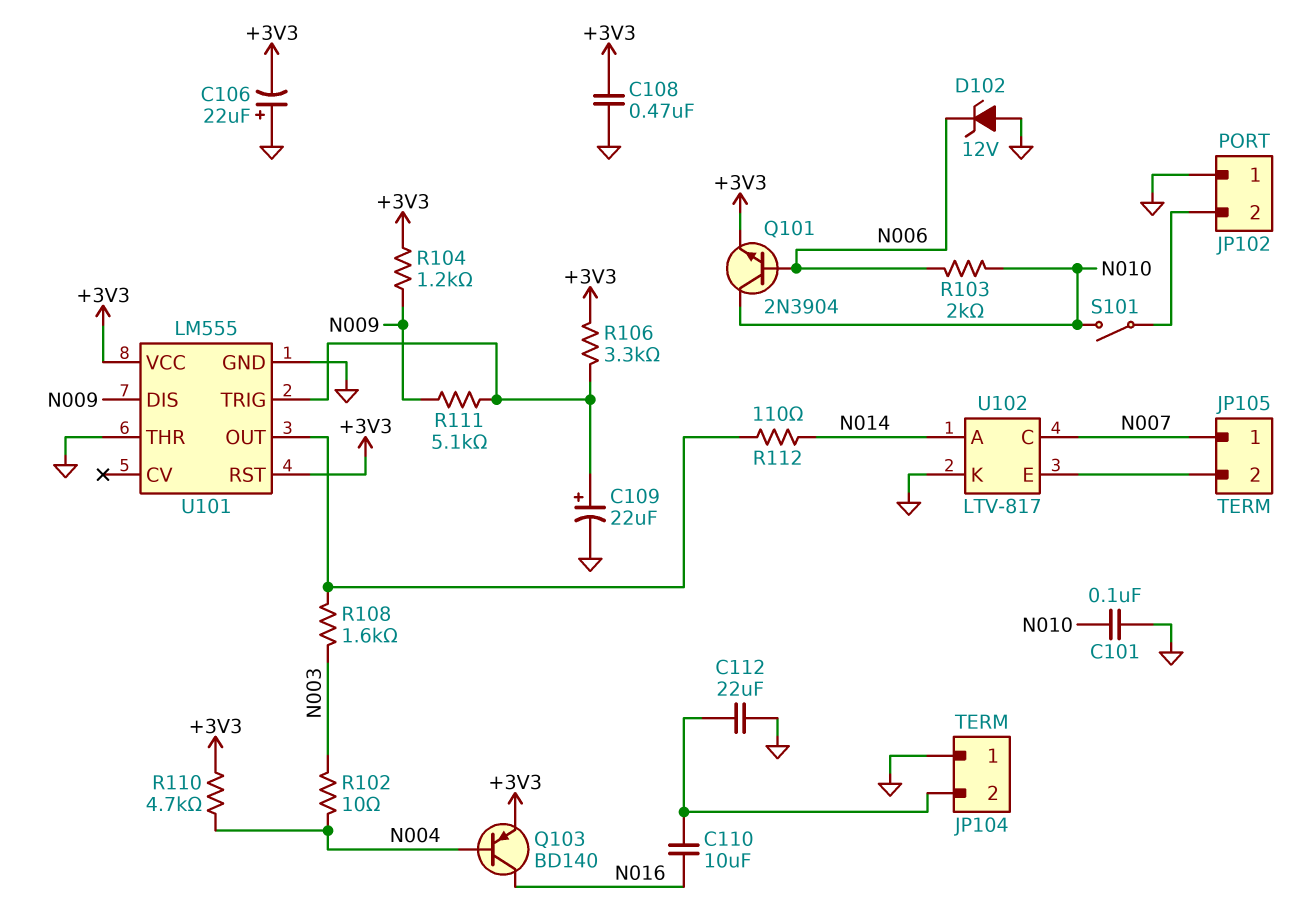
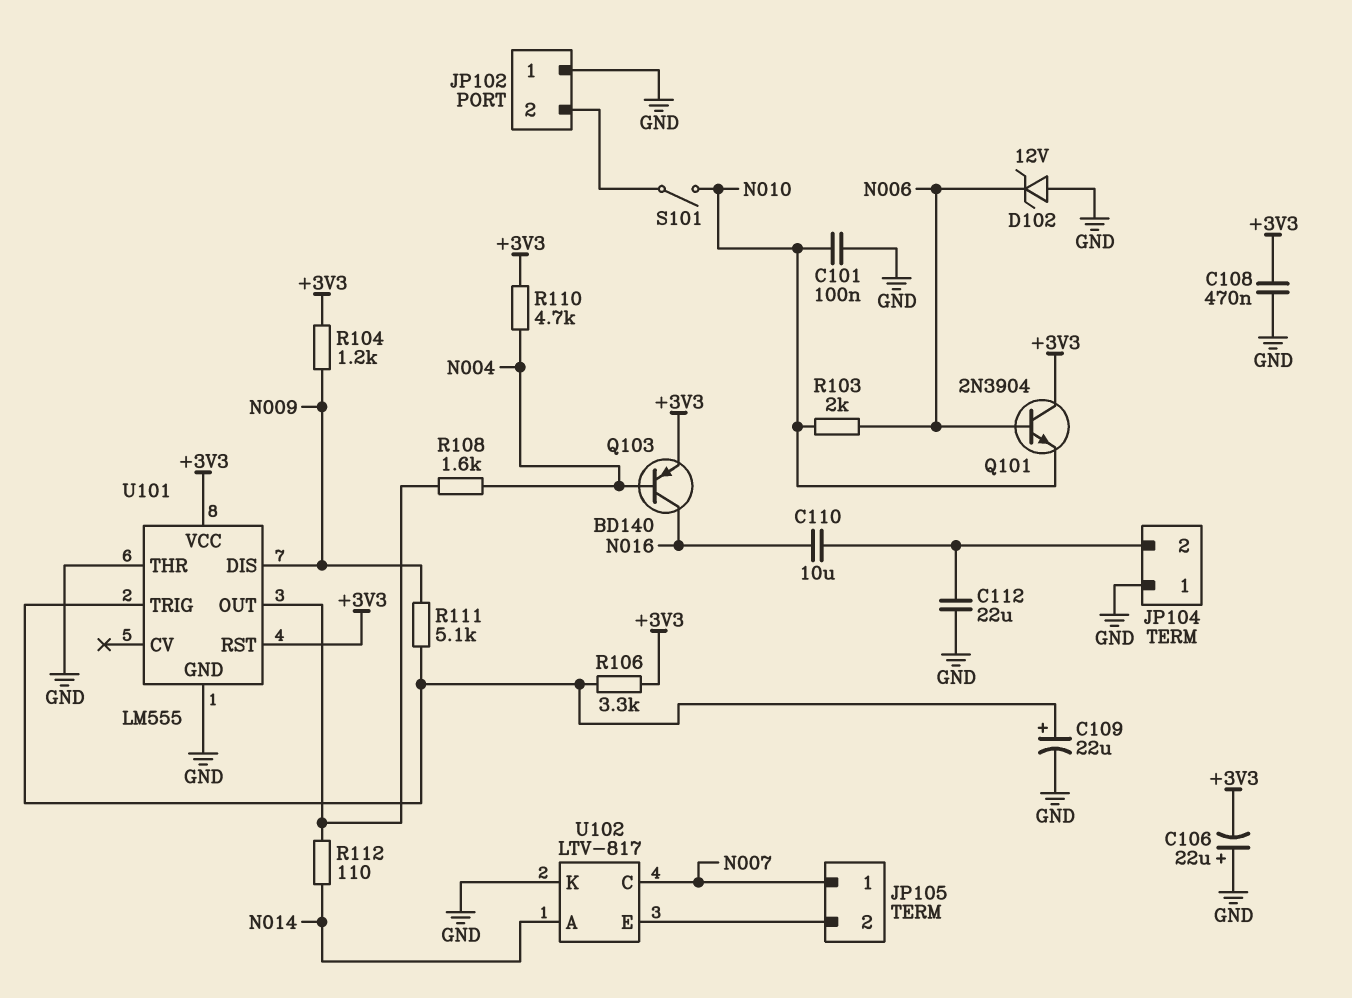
Q101: NPN 2N3904 (B N006, C N010, E +3V3) -> NPN 2N3904 (B N006, C +3V3, E N010)
R102: 10 (N003, N004) -> none
R108: 1.6k (N003, U101/OUT) -> 1.6k (N004, U101/OUT)

